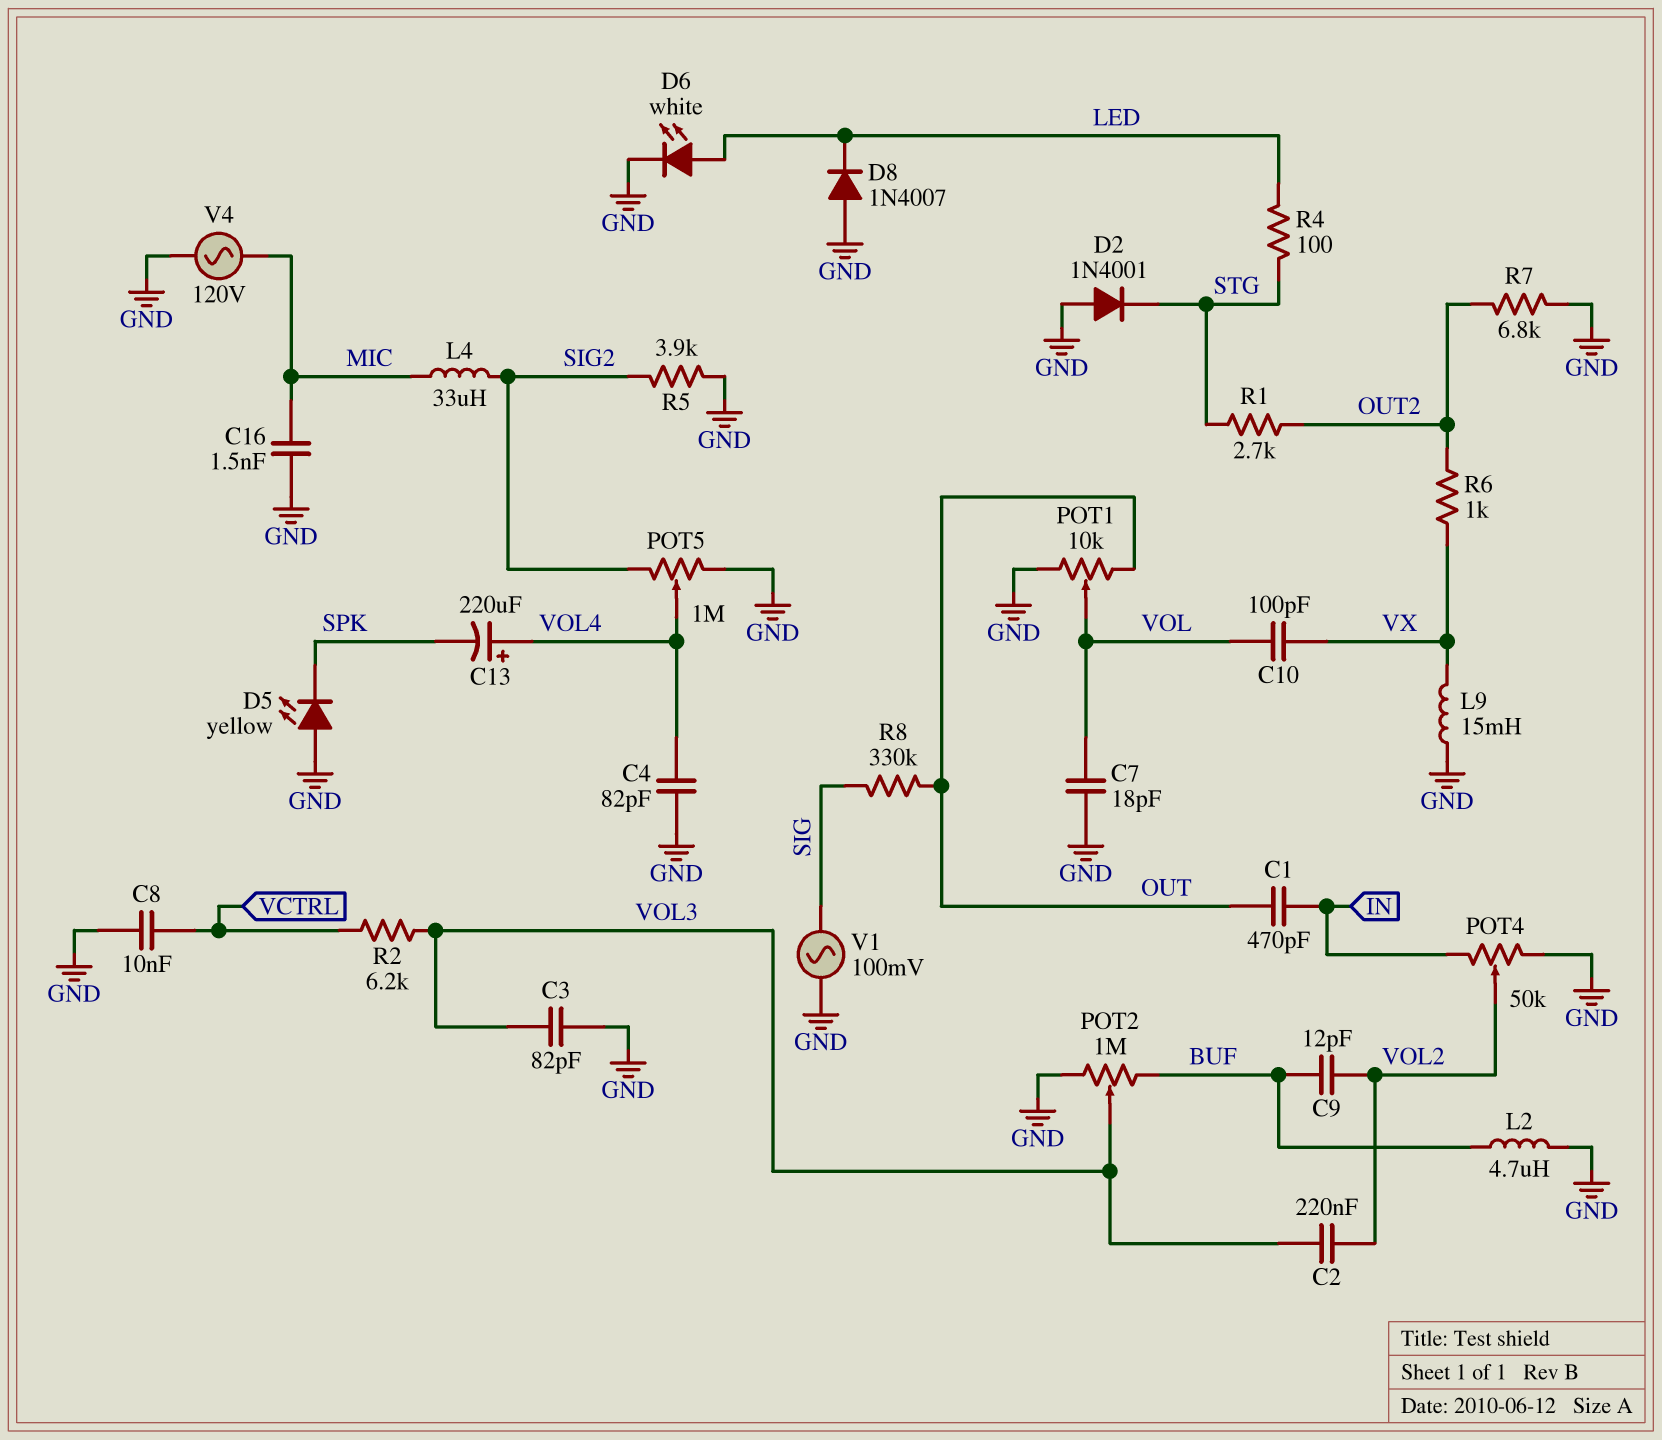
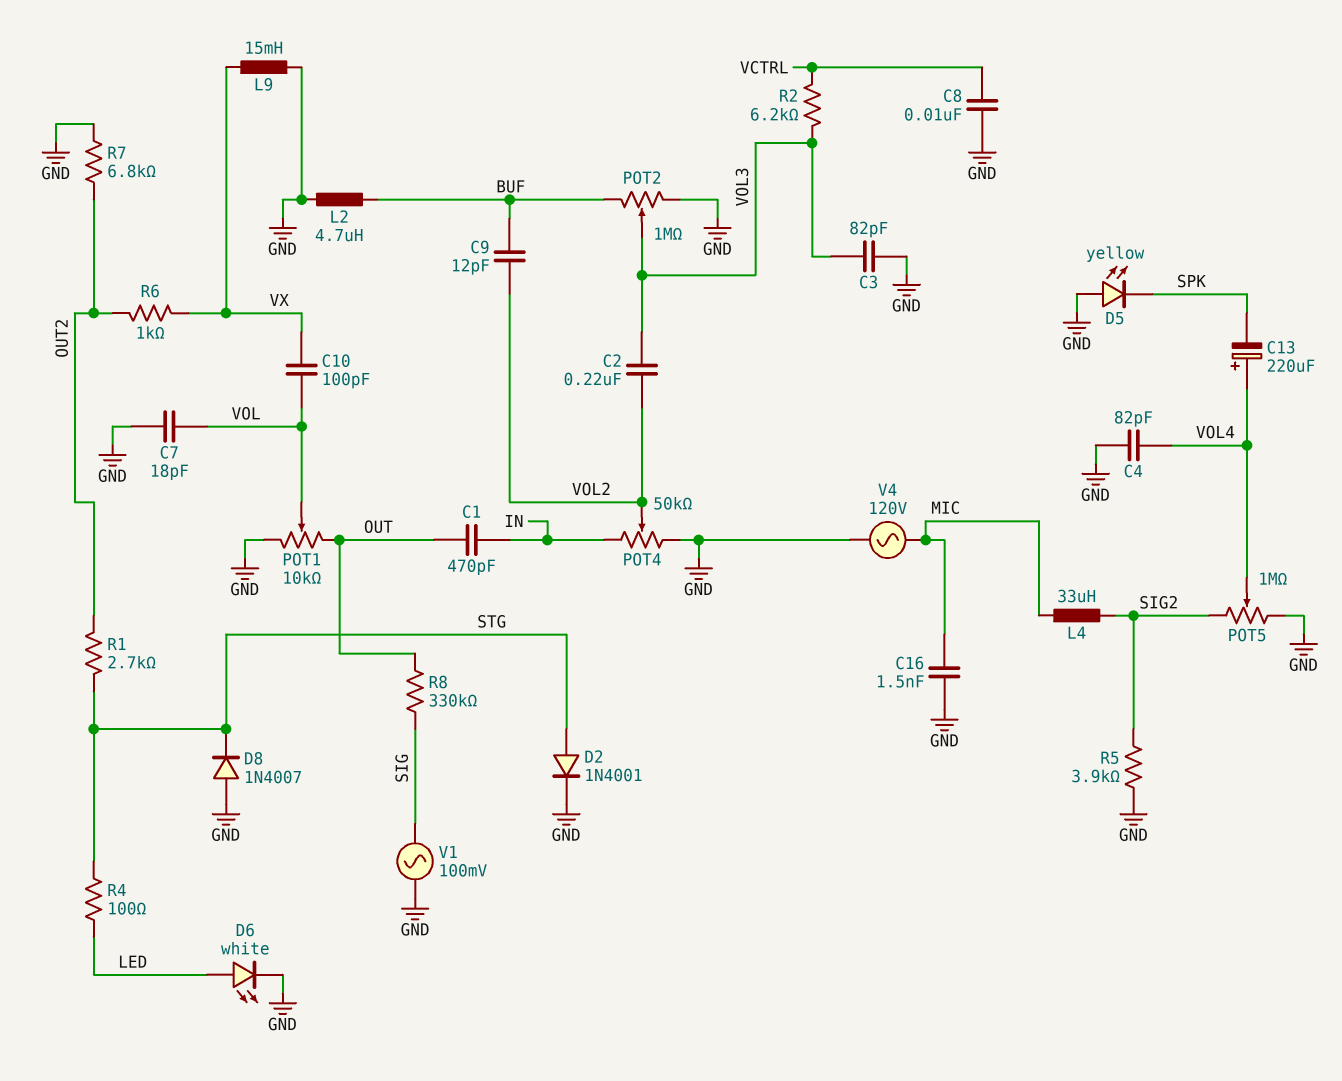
D2: diode 1N4001 (A GND, K STG) -> diode 1N4001 (A STG, K GND)
D8: diode 1N4007 (A GND, K LED) -> diode 1N4007 (A GND, K STG)

